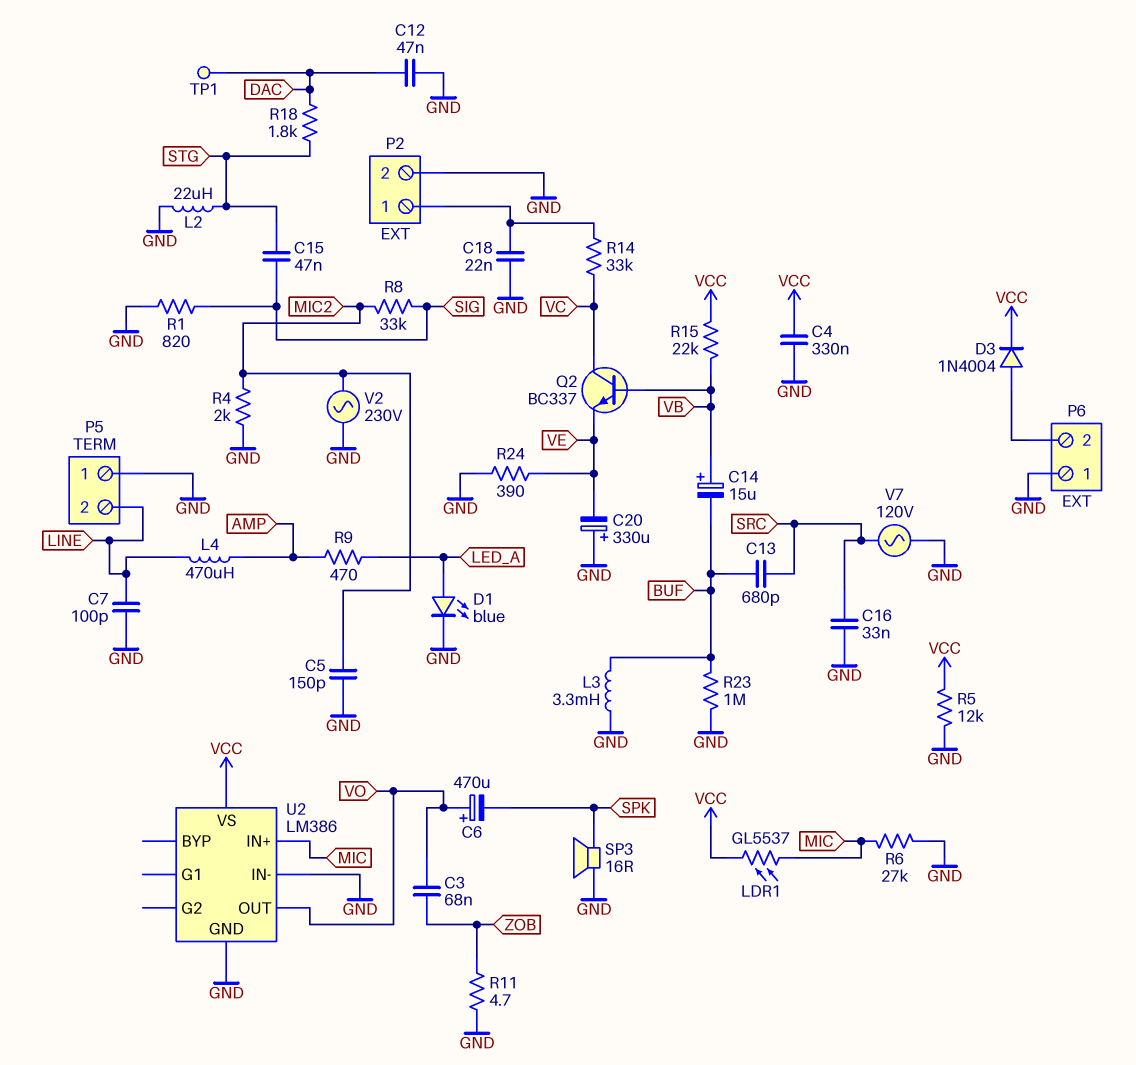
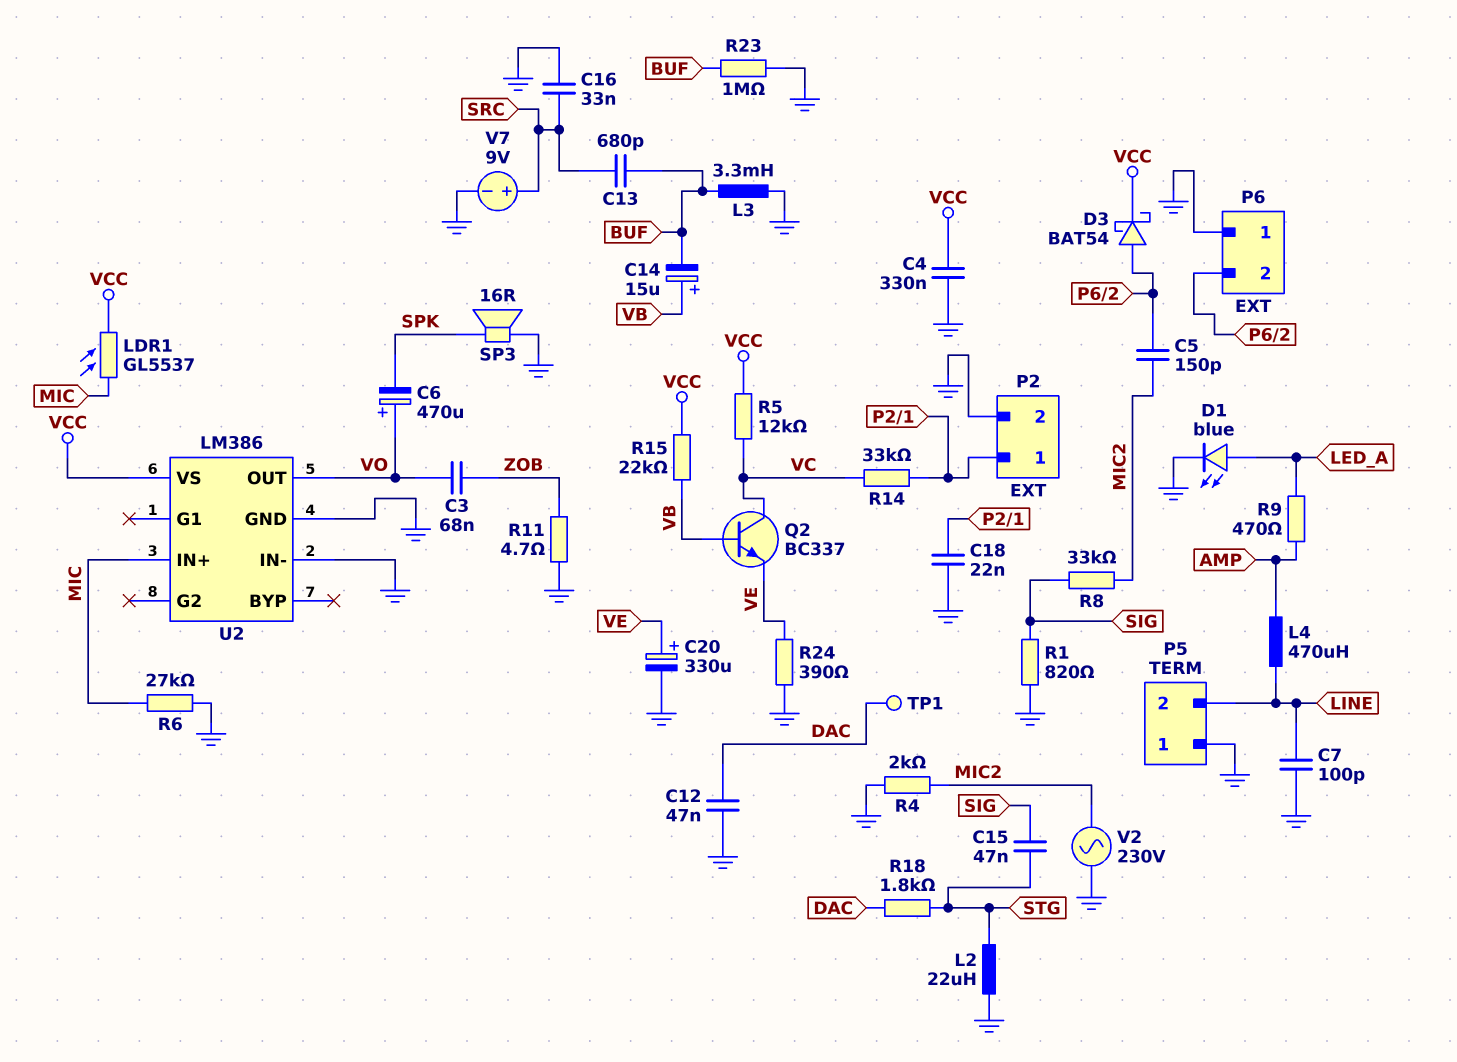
C5: 150pF (GND, MIC2) -> 150pF (MIC2, P6/2)
C20: 330uF (plus GND, minus VE) -> 330uF (plus VE, minus GND)
D3: diode 1N4004 (A P6/2, K VCC) -> schottky BAT54 (A P6/2, K VCC)
R5: 12k (GND, VCC) -> 12k (VC, VCC)
V7: AC 120V (GND, SRC) -> 9V (plus SRC, minus GND)

